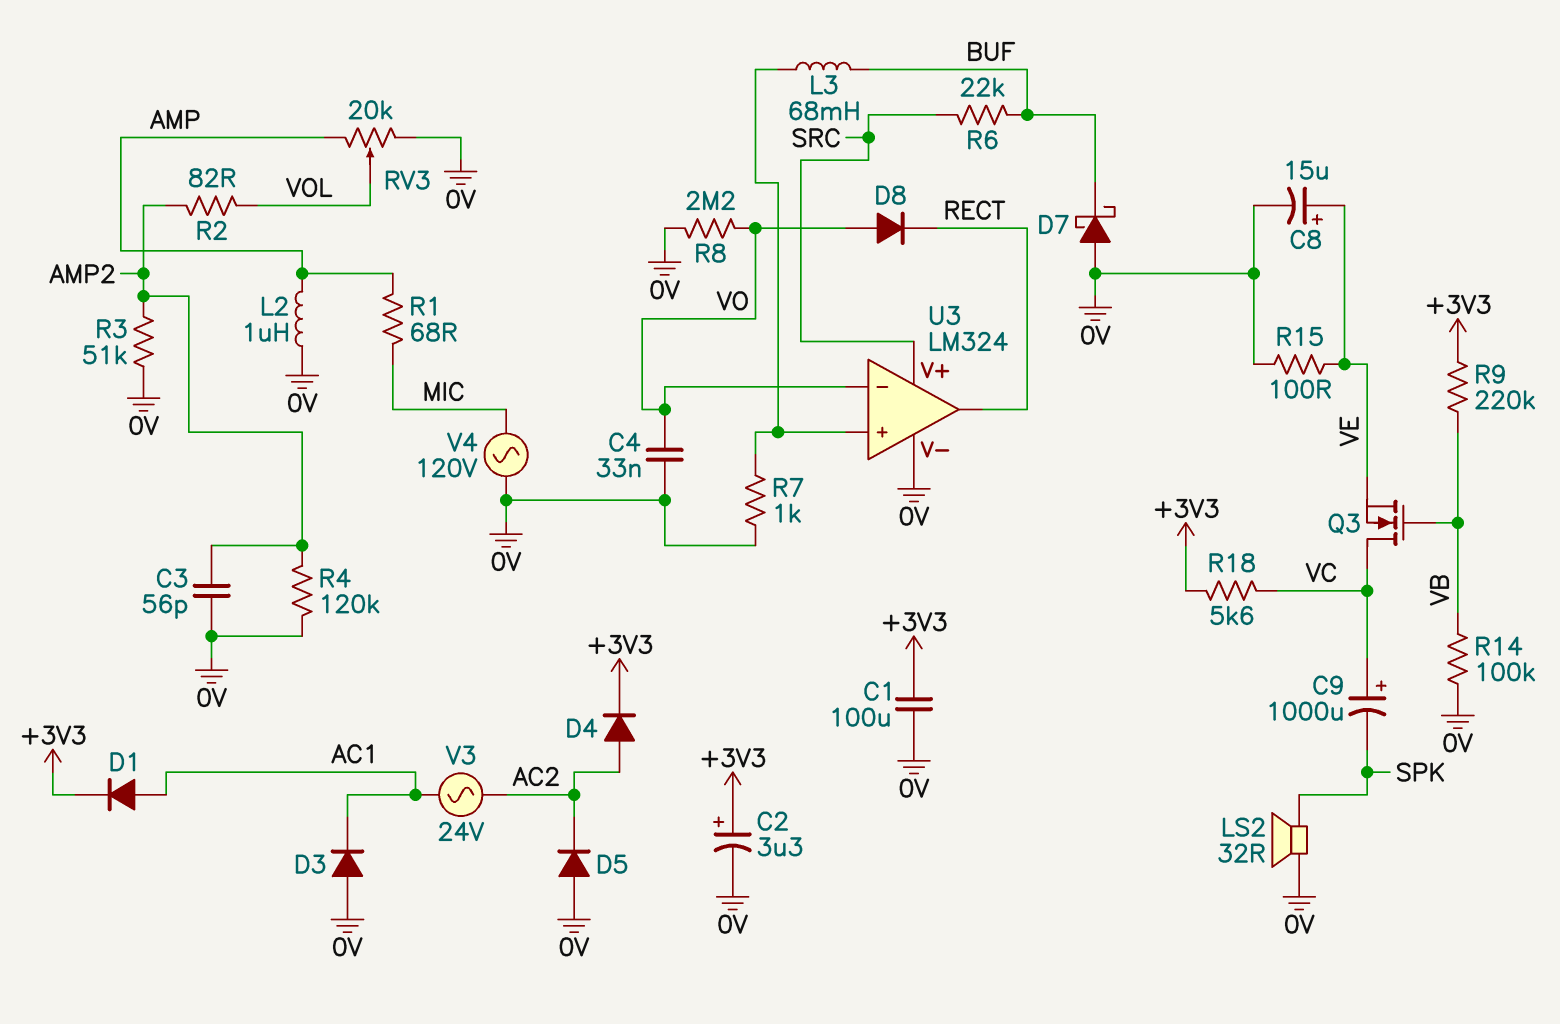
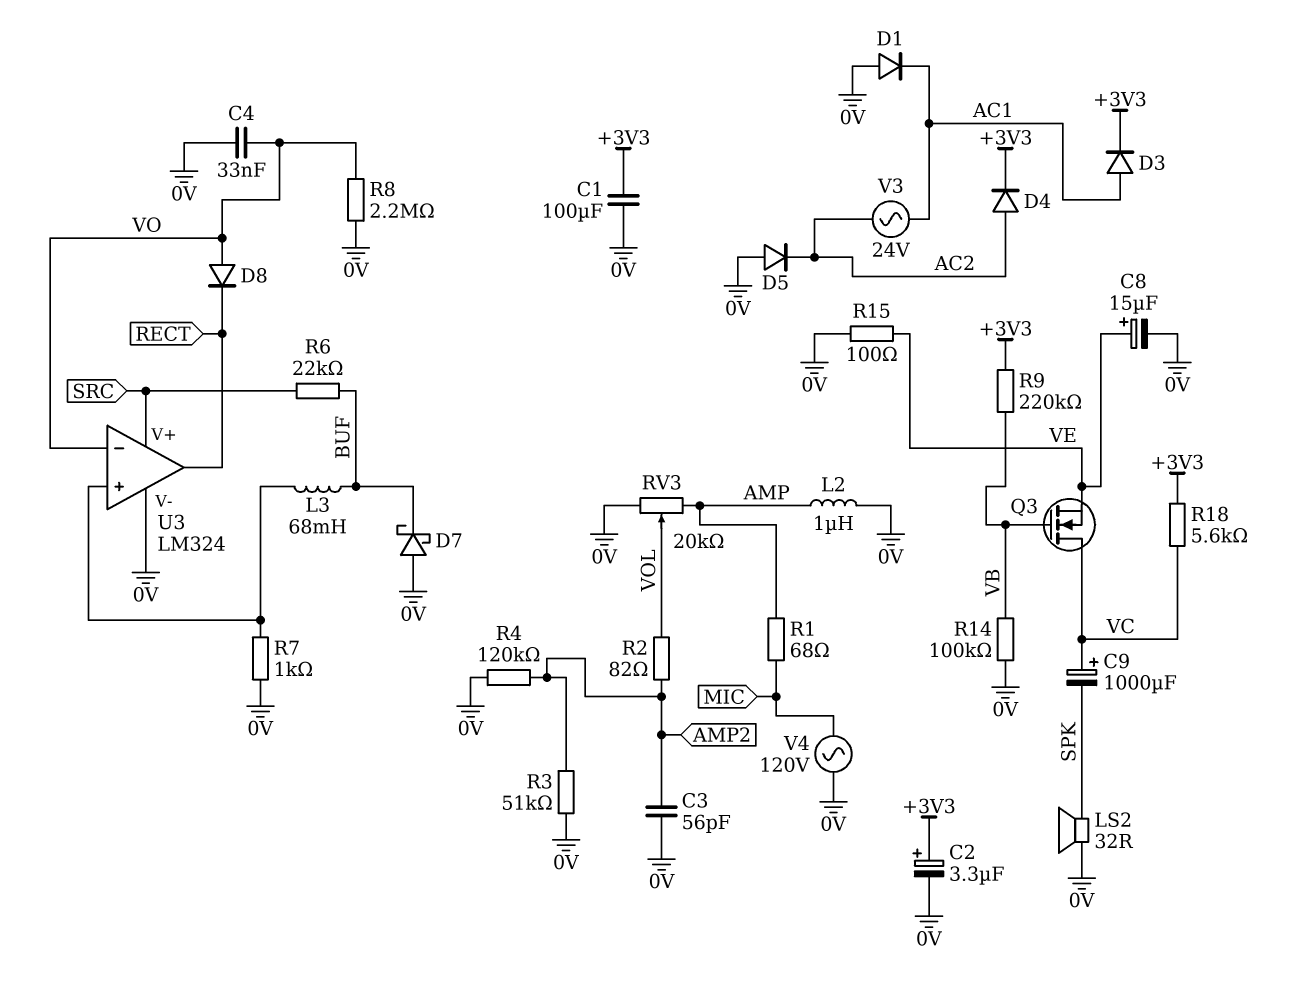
D1: diode (A AC1, K +3V3) -> diode (A 0V, K AC1)
D3: diode (A 0V, K AC1) -> diode (A AC1, K +3V3)

